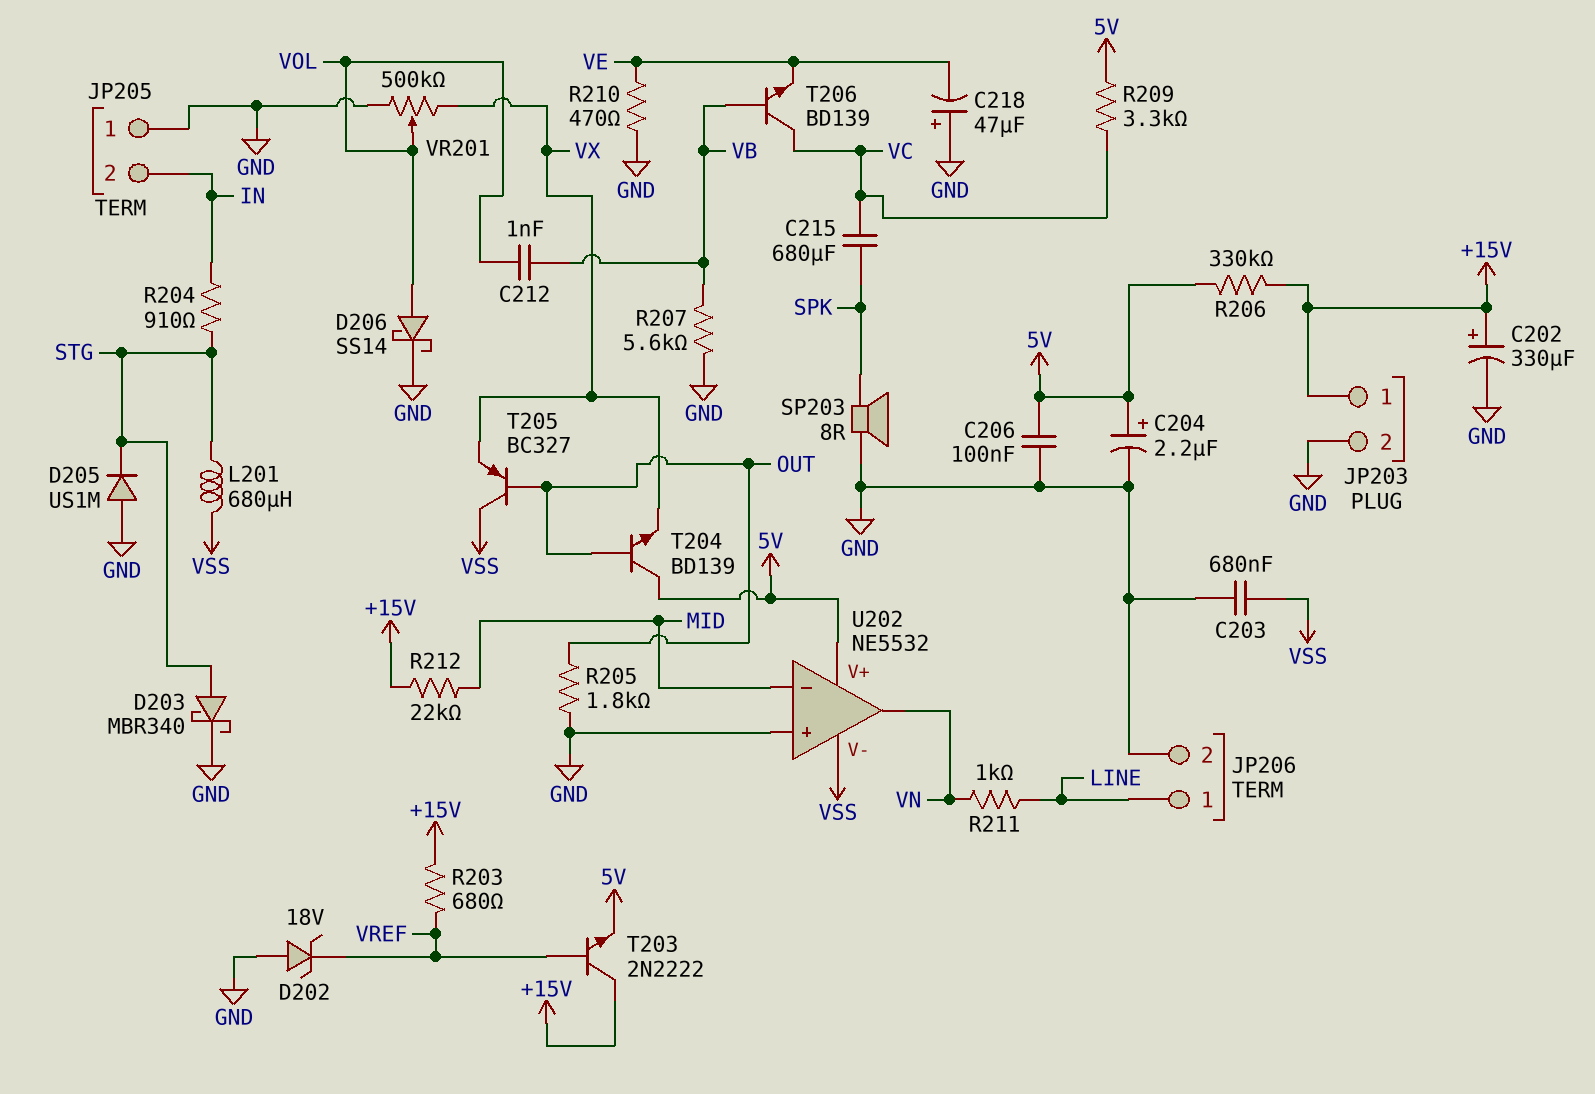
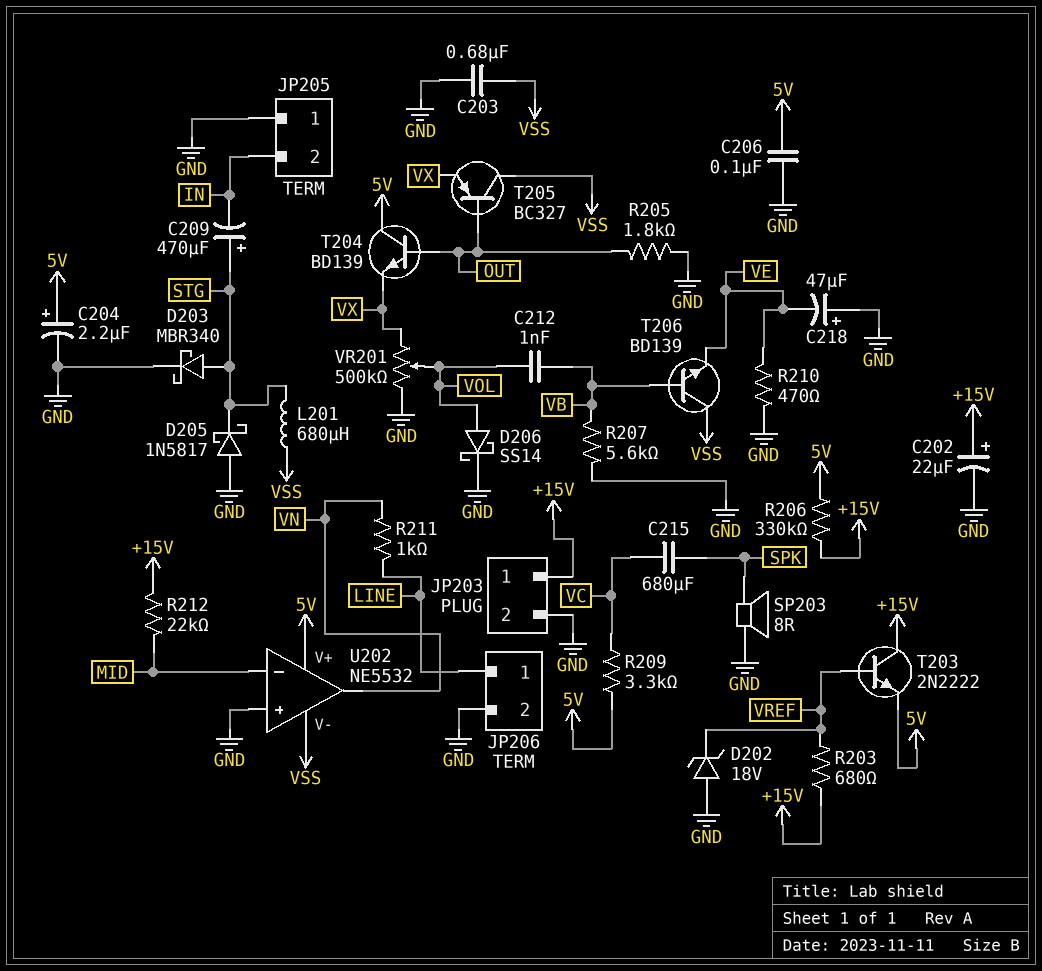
C202: 330uF (plus +15V, minus GND) -> 22uF (plus +15V, minus GND)
C209: none -> 470uF (plus STG, minus IN)
D205: diode US1M (A GND, K STG) -> schottky 1N5817 (A GND, K STG)
R204: 910 (IN, STG) -> none
T206: NPN BD139 (B VB, C VC, E VE) -> NPN BD139 (B VB, C VSS, E VE)

